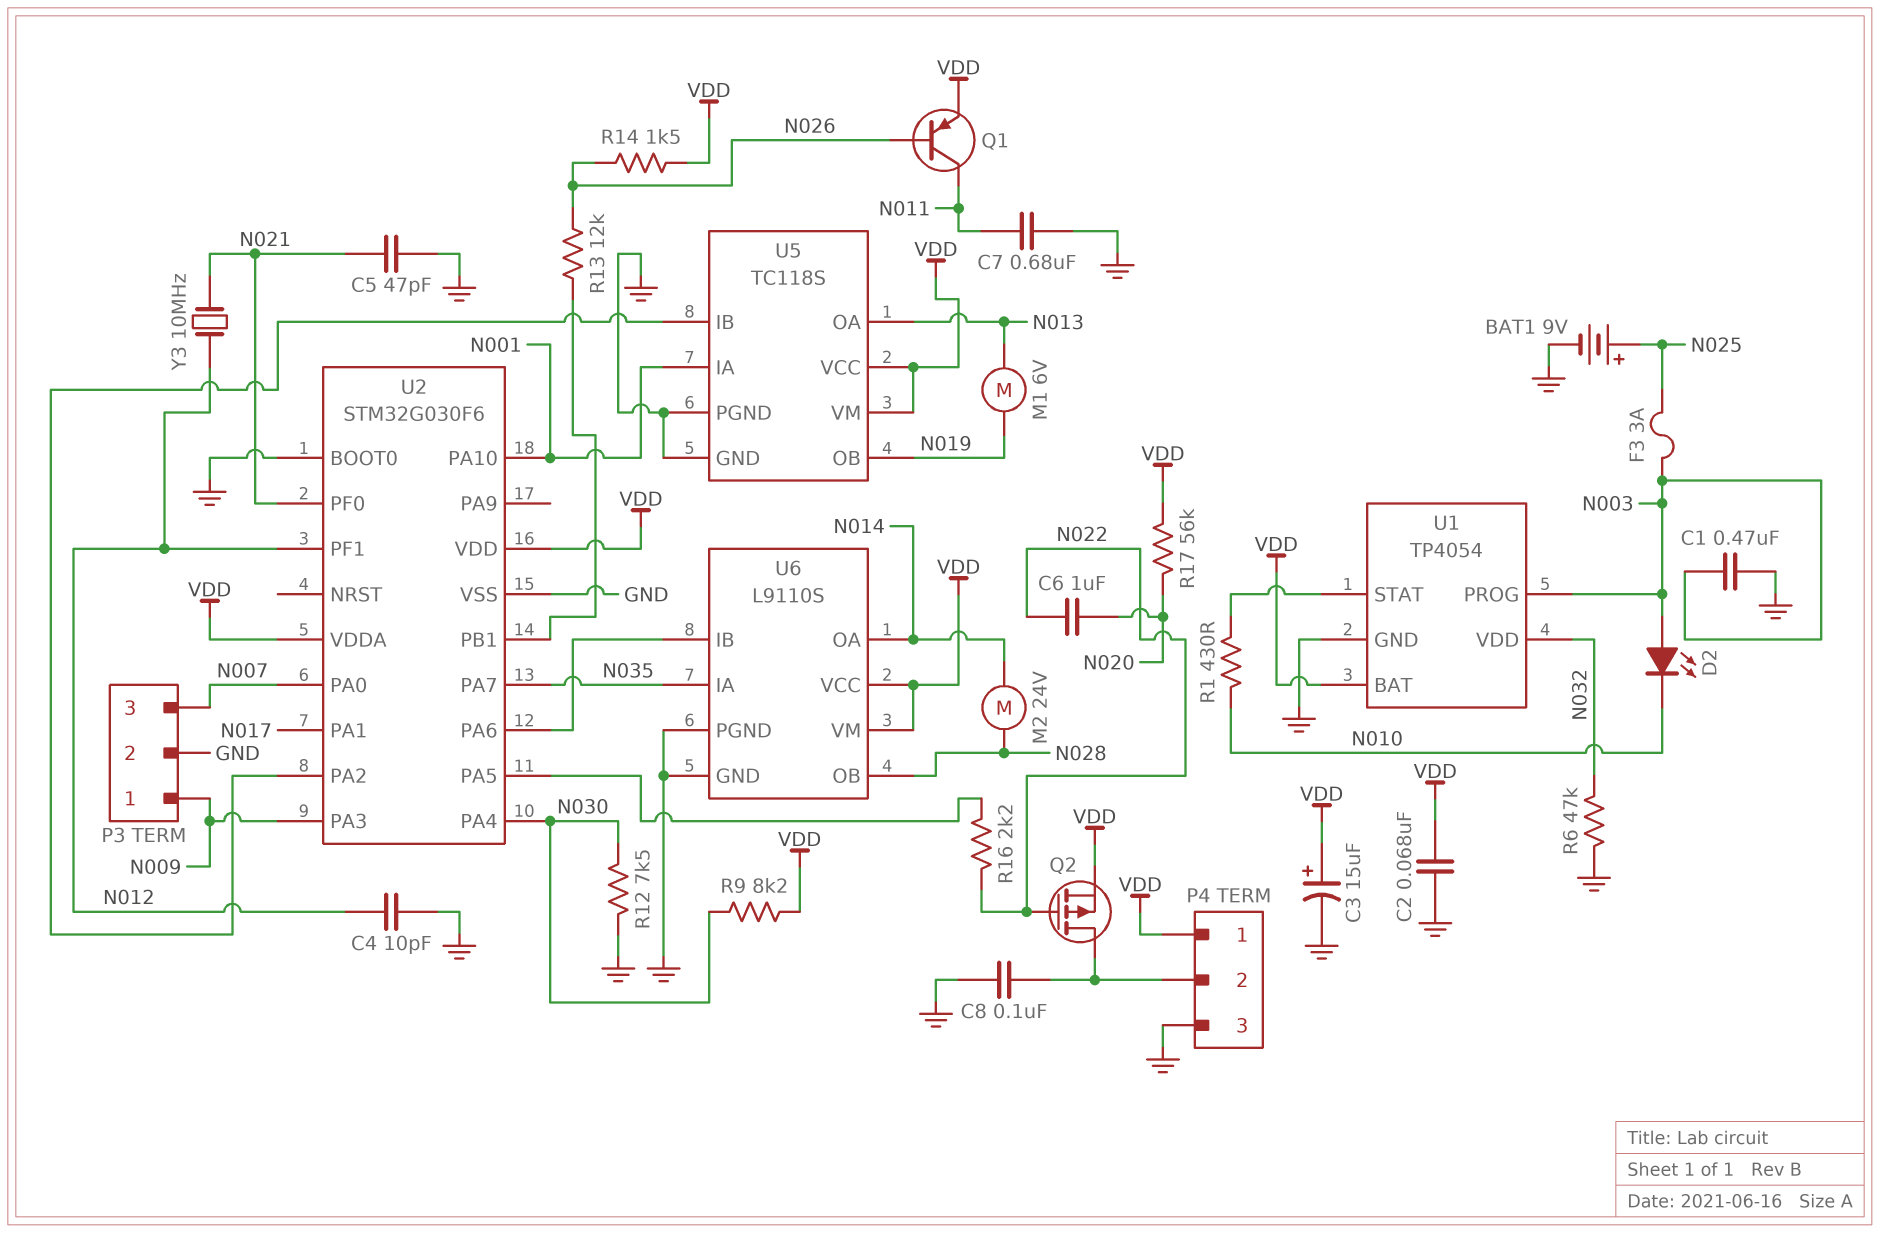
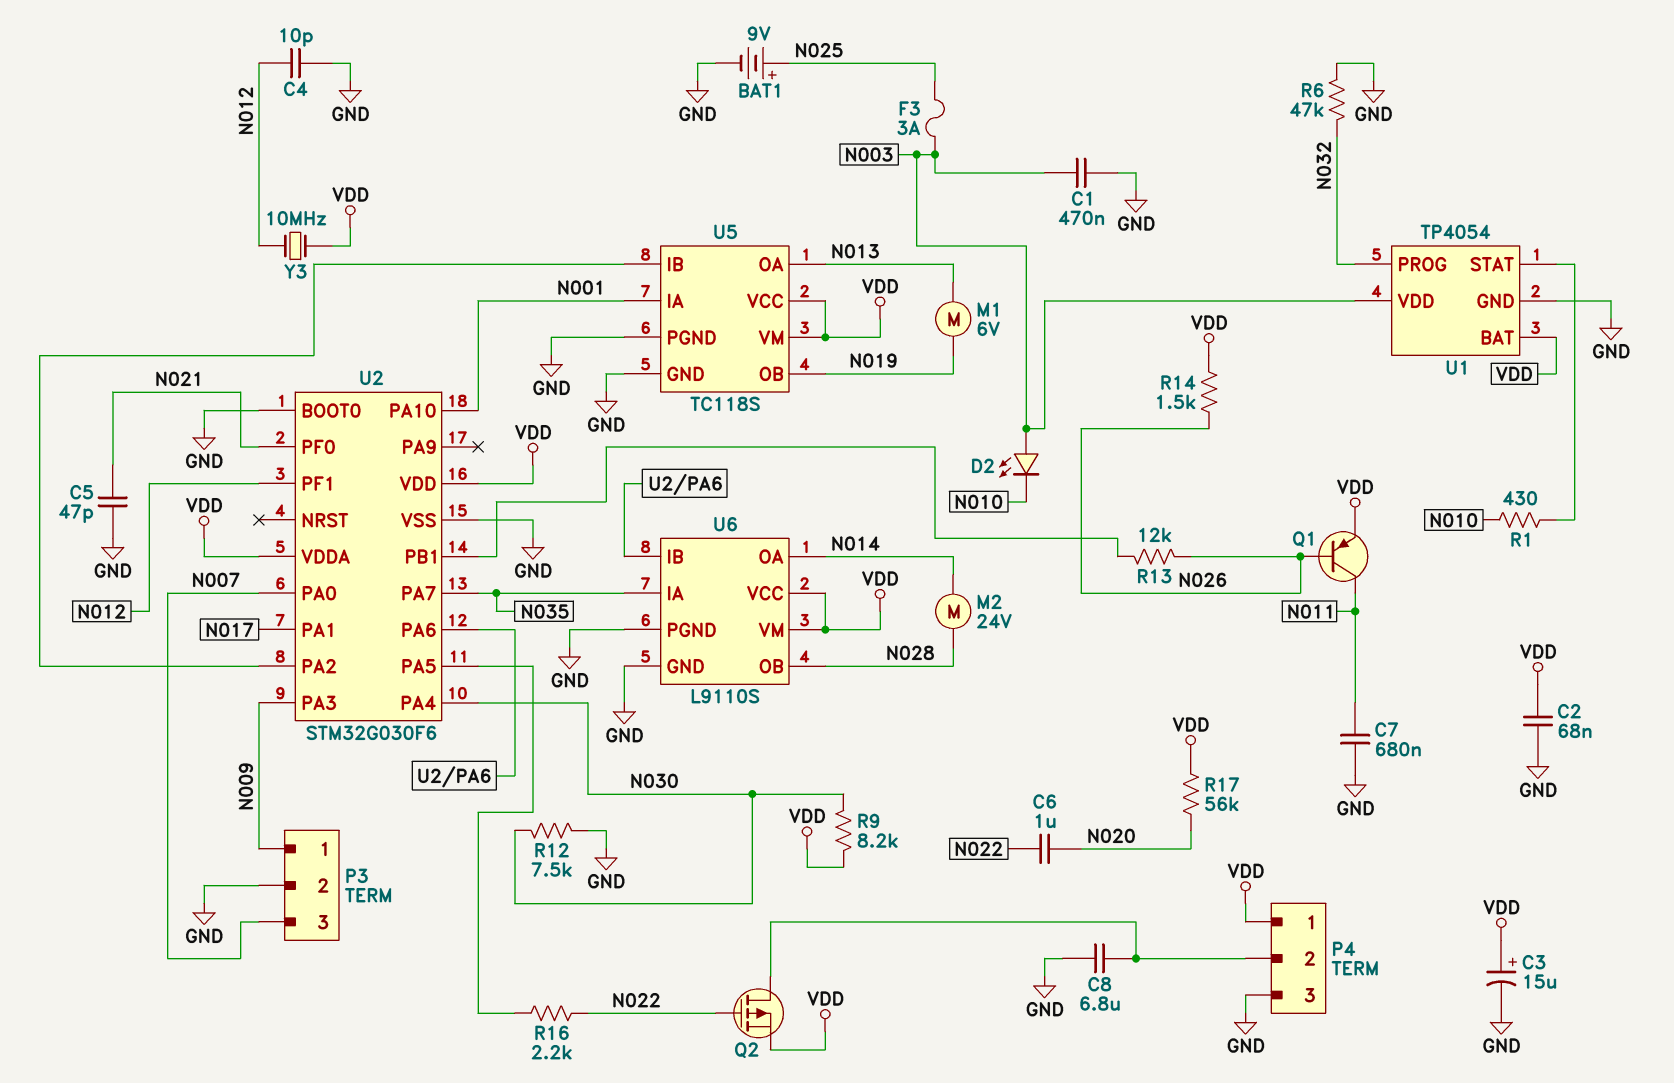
C8: 100nF (GND, P4/2) -> 6.8uF (GND, P4/2)
U1 pin PROG: N003 -> N032
U1 pin VDD: N032 -> N003
Y3: 10MHz (N012, N021) -> 10MHz (N012, VDD)

